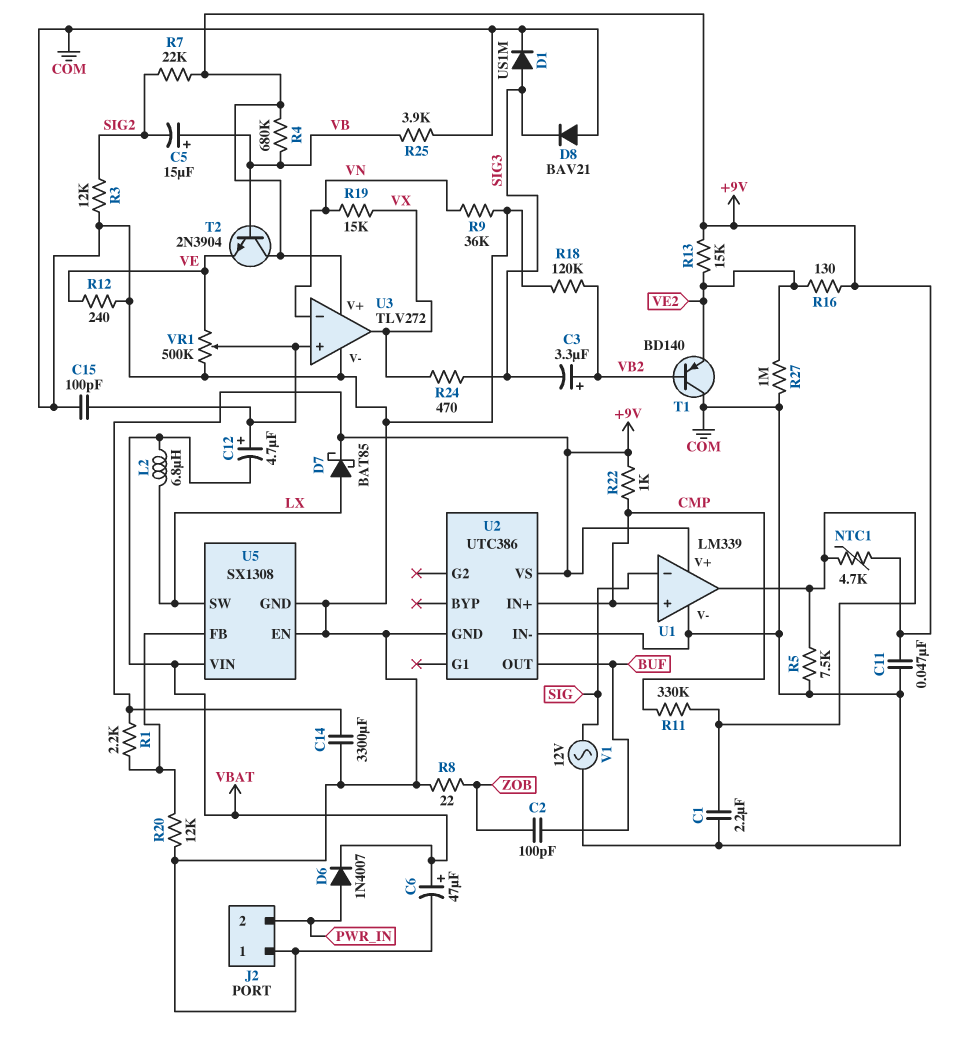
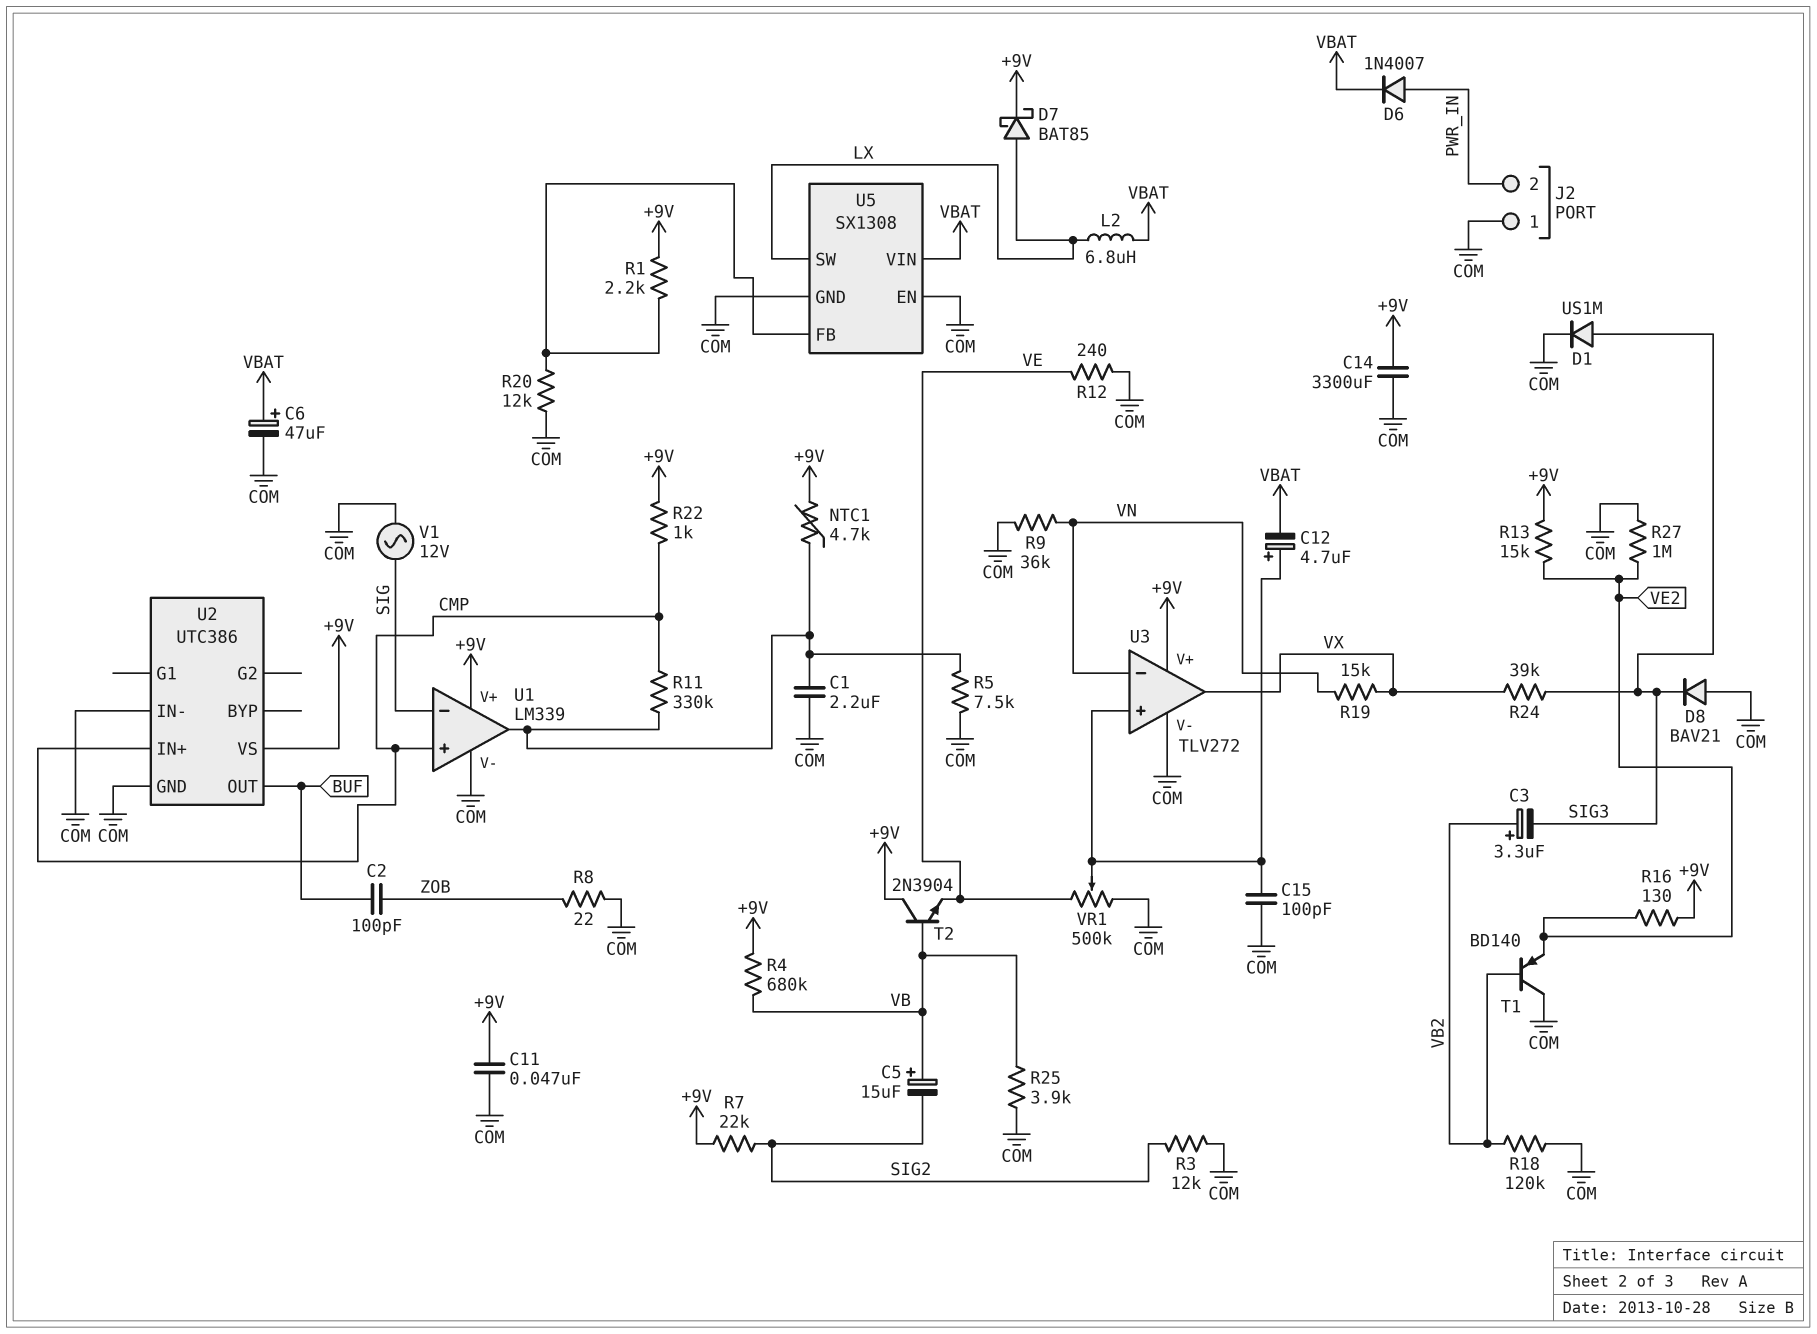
R24: 470 (SIG3, VX) -> 39k (SIG3, VX)

